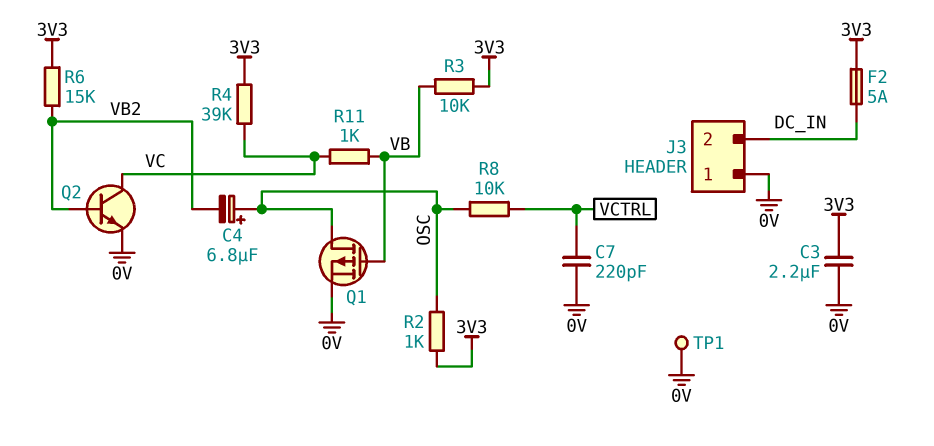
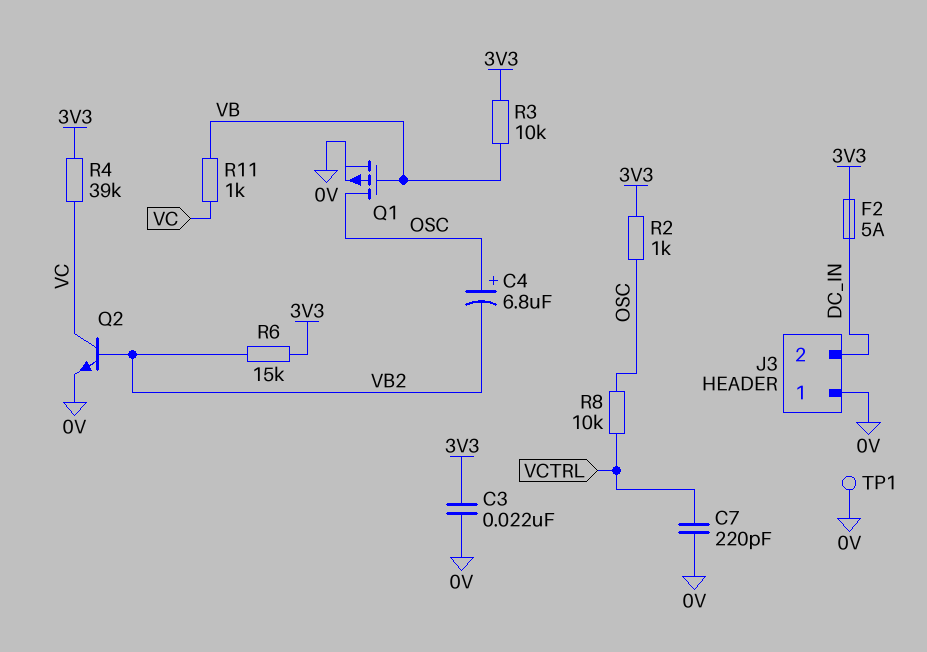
C3: 2.2uF (0V, 3V3) -> 22nF (0V, 3V3)

